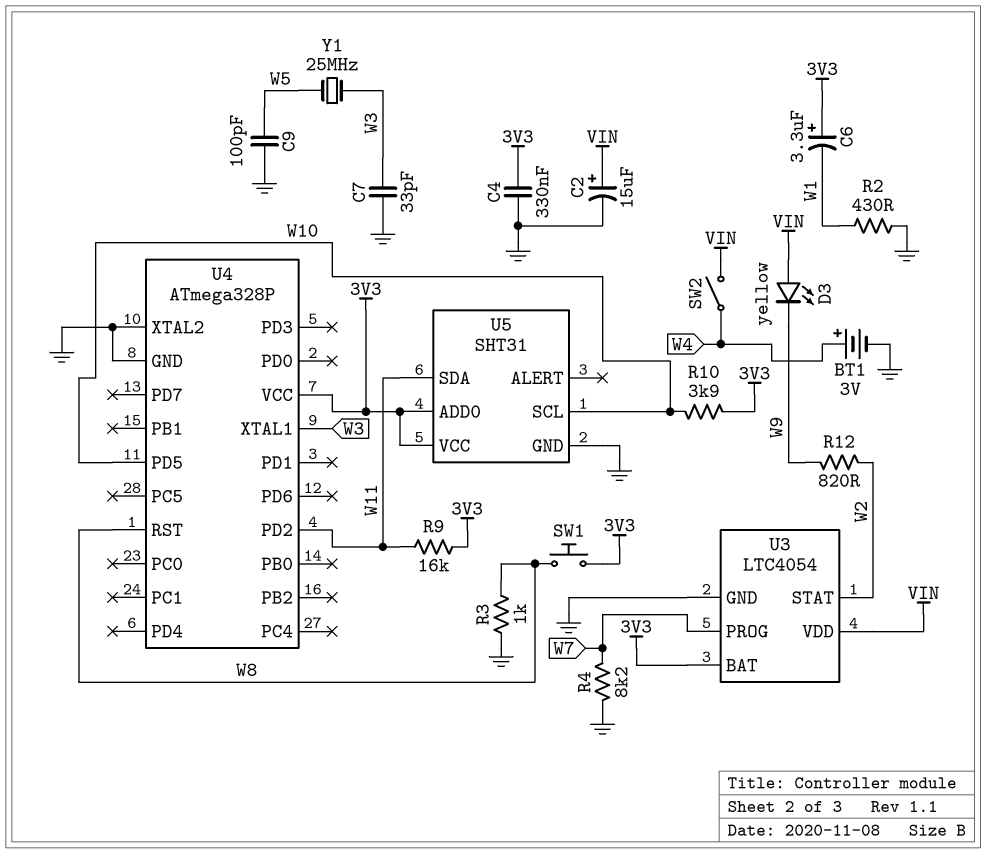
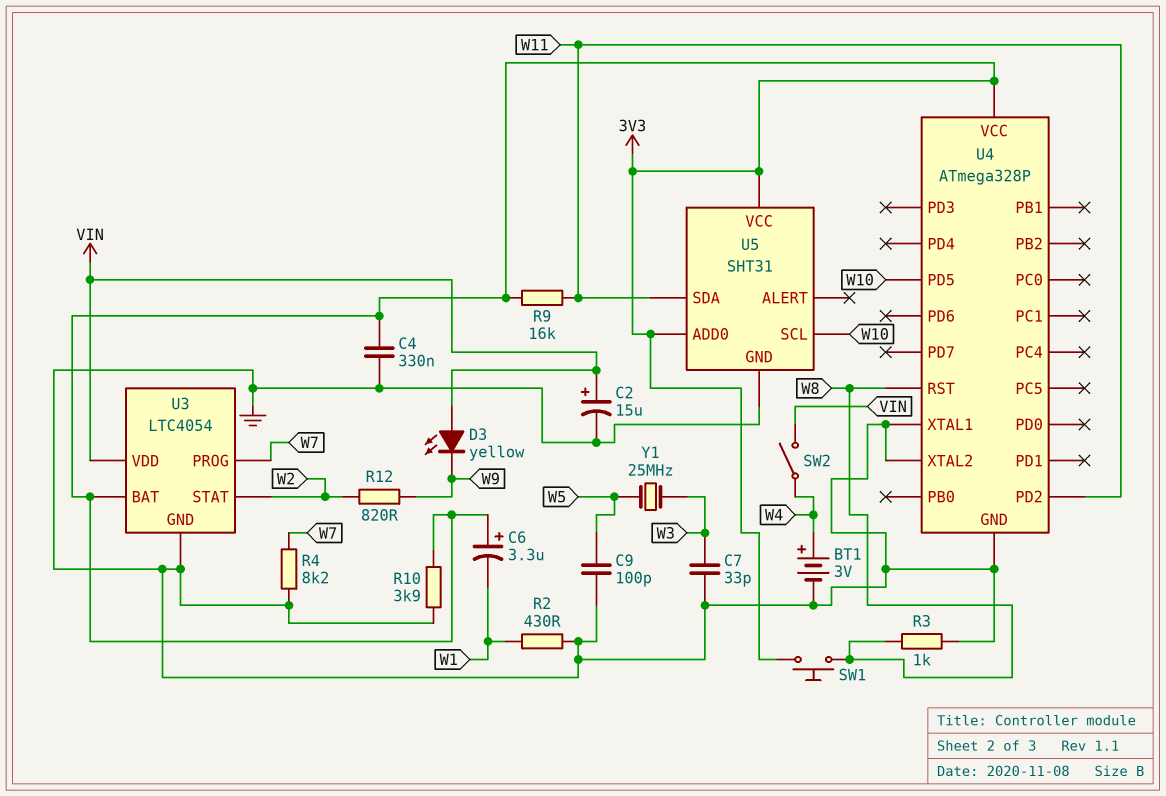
R10: 3.9k (3V3, W10) -> 3.9k (3V3, GND)
U4 pin XTAL1: W3 -> GND

